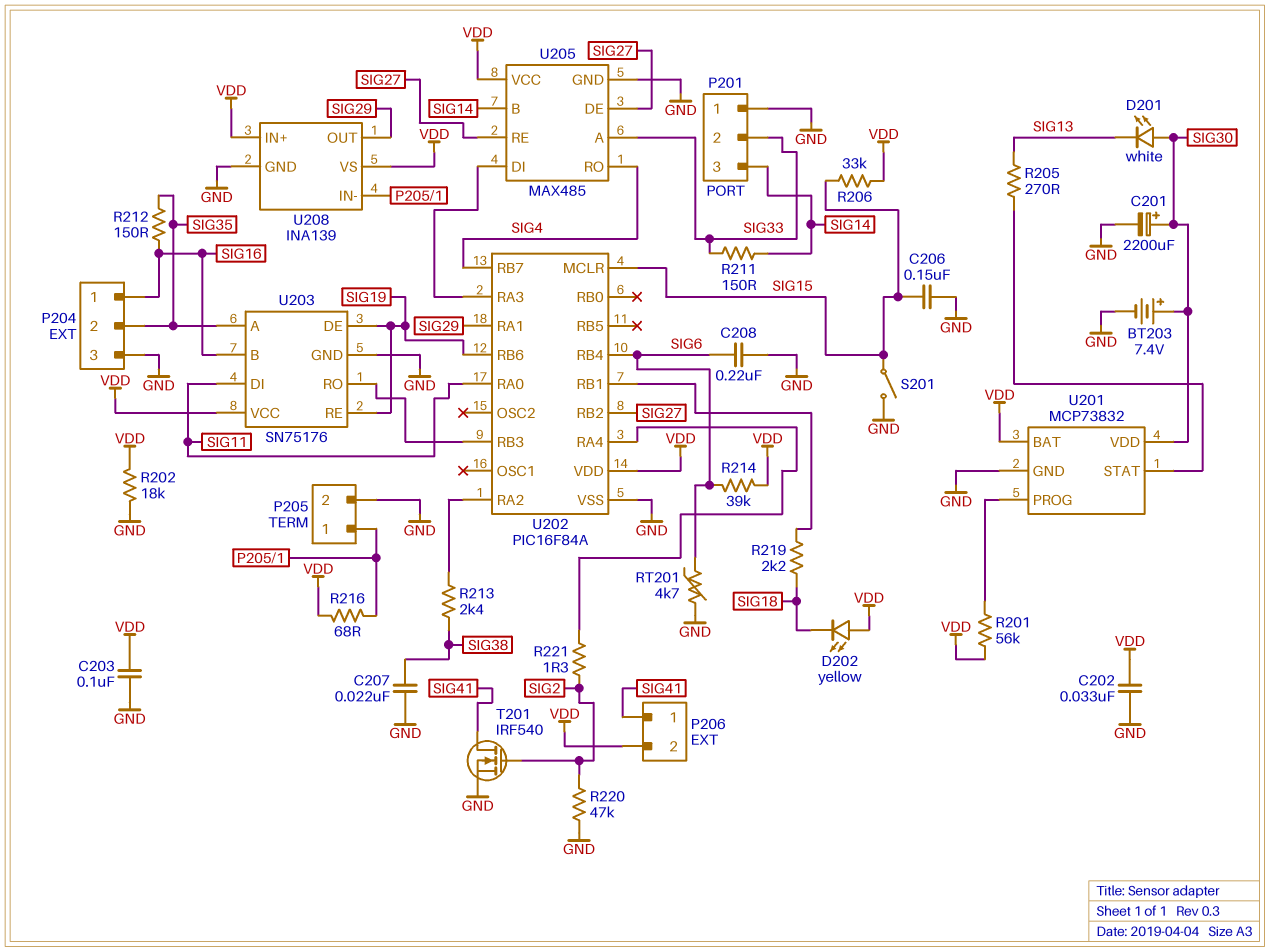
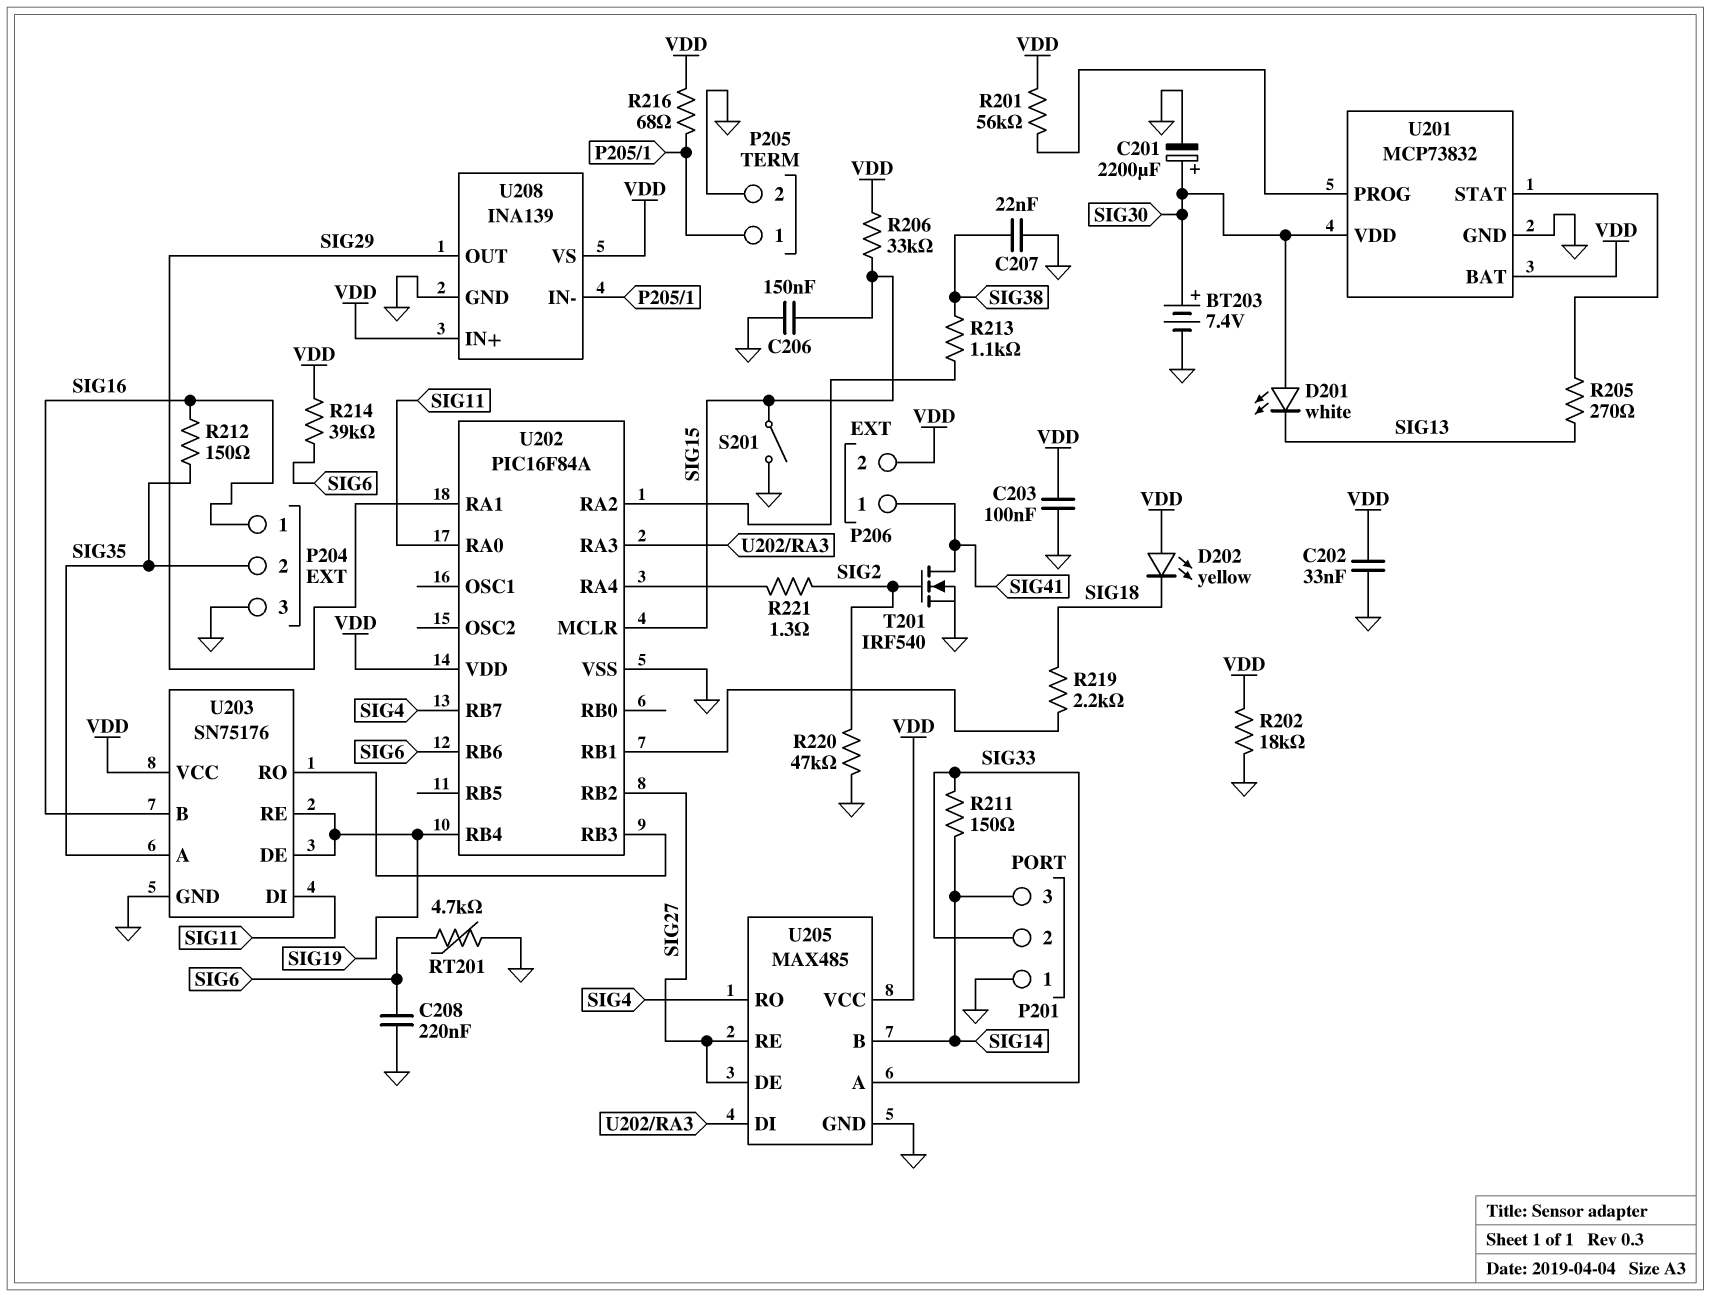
R213: 2.4k (SIG38, U202/RA2) -> 1.1k (SIG38, U202/RA2)
U202 pin RB4: SIG6 -> SIG19
U202 pin RB6: SIG19 -> SIG6

